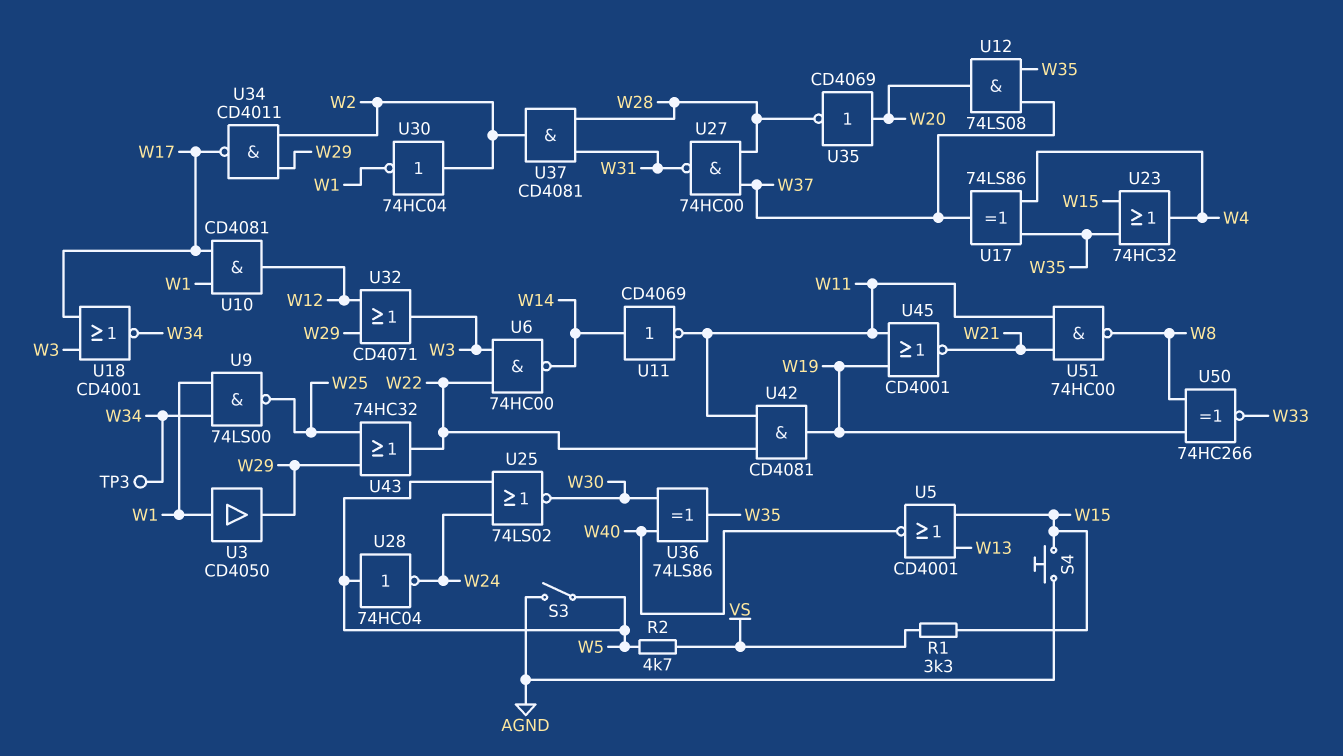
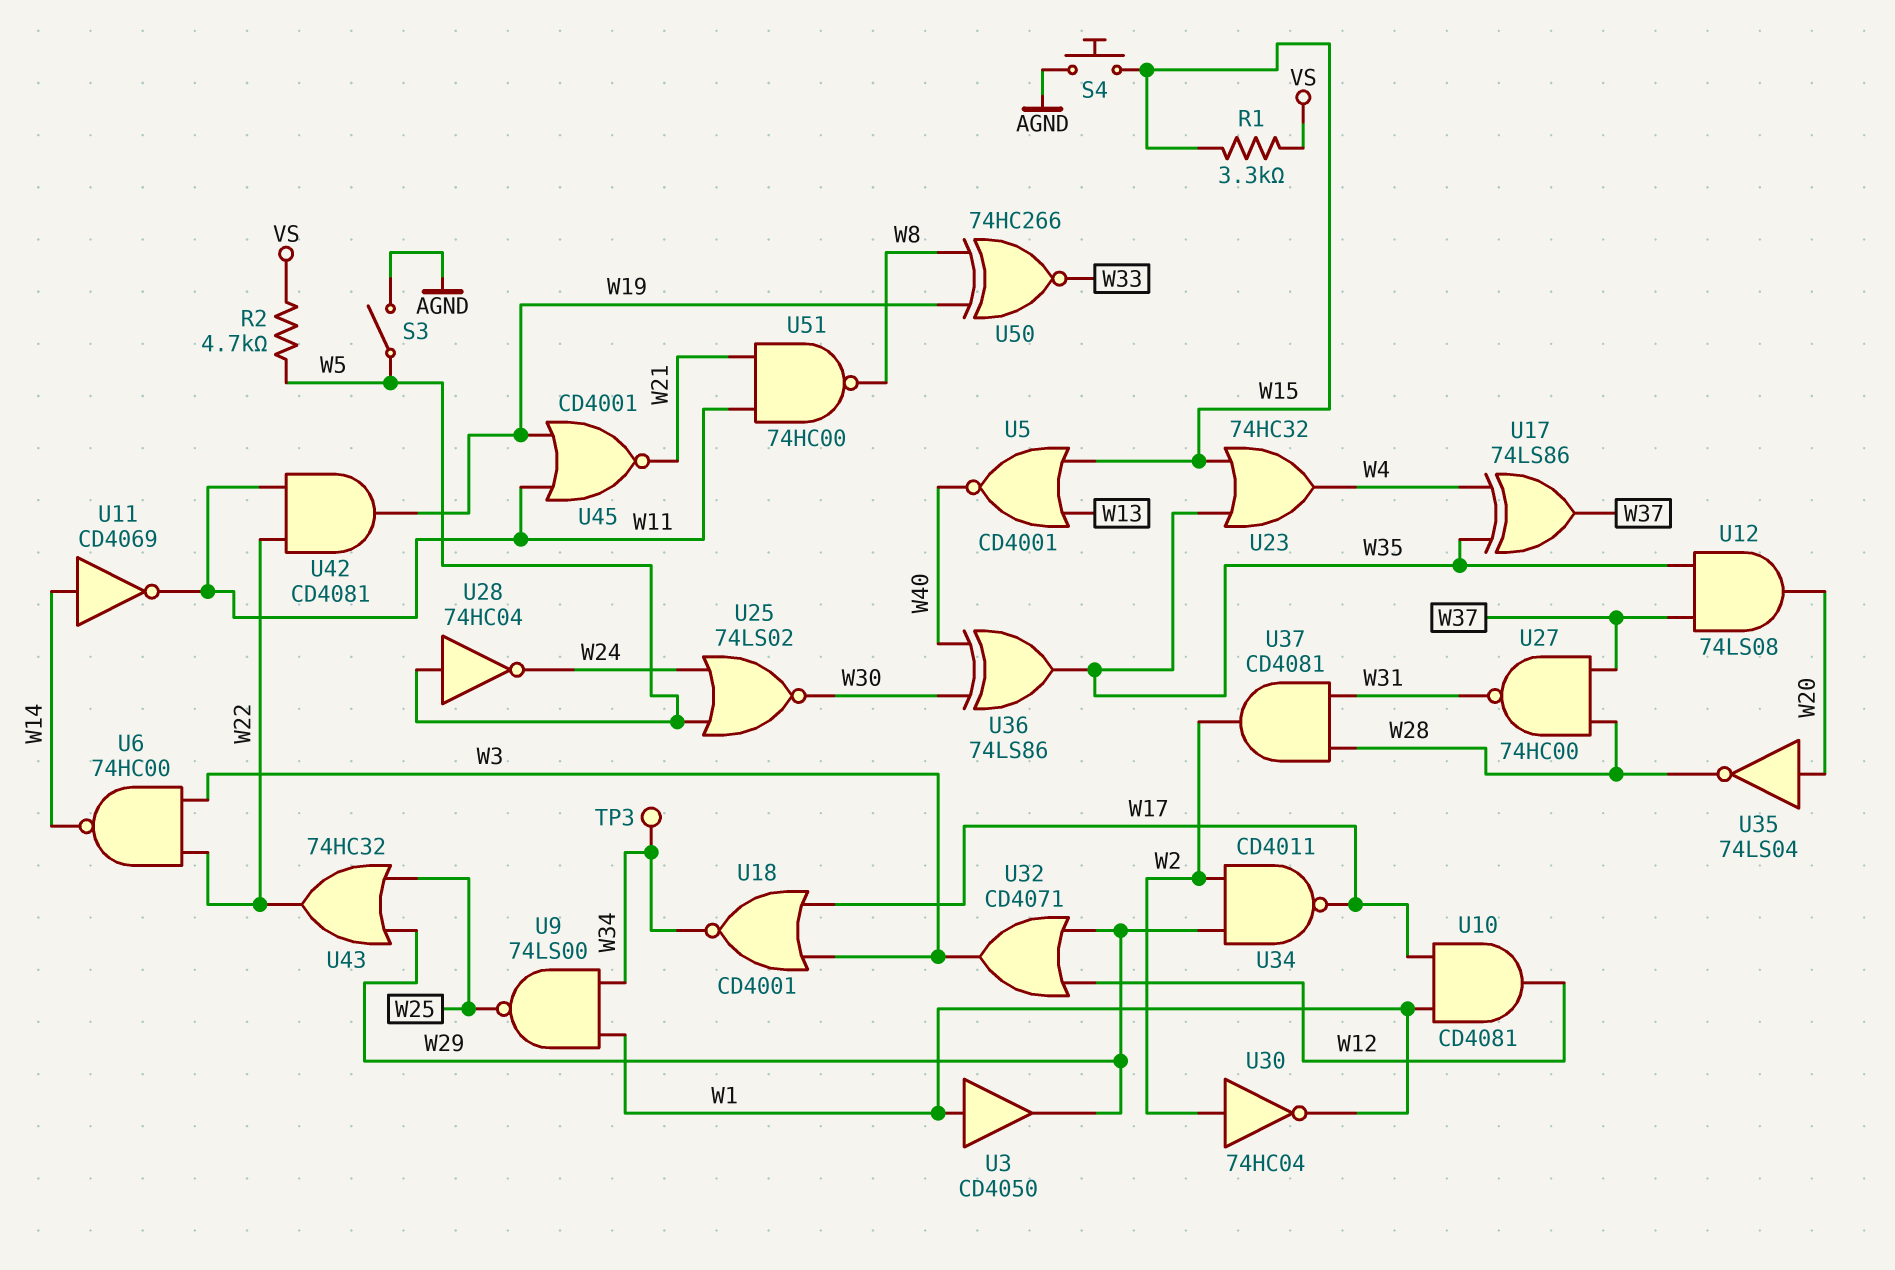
U35: NOT CD4069 (in W20, out W28) -> NOT 74LS04 (in W20, out W28)

